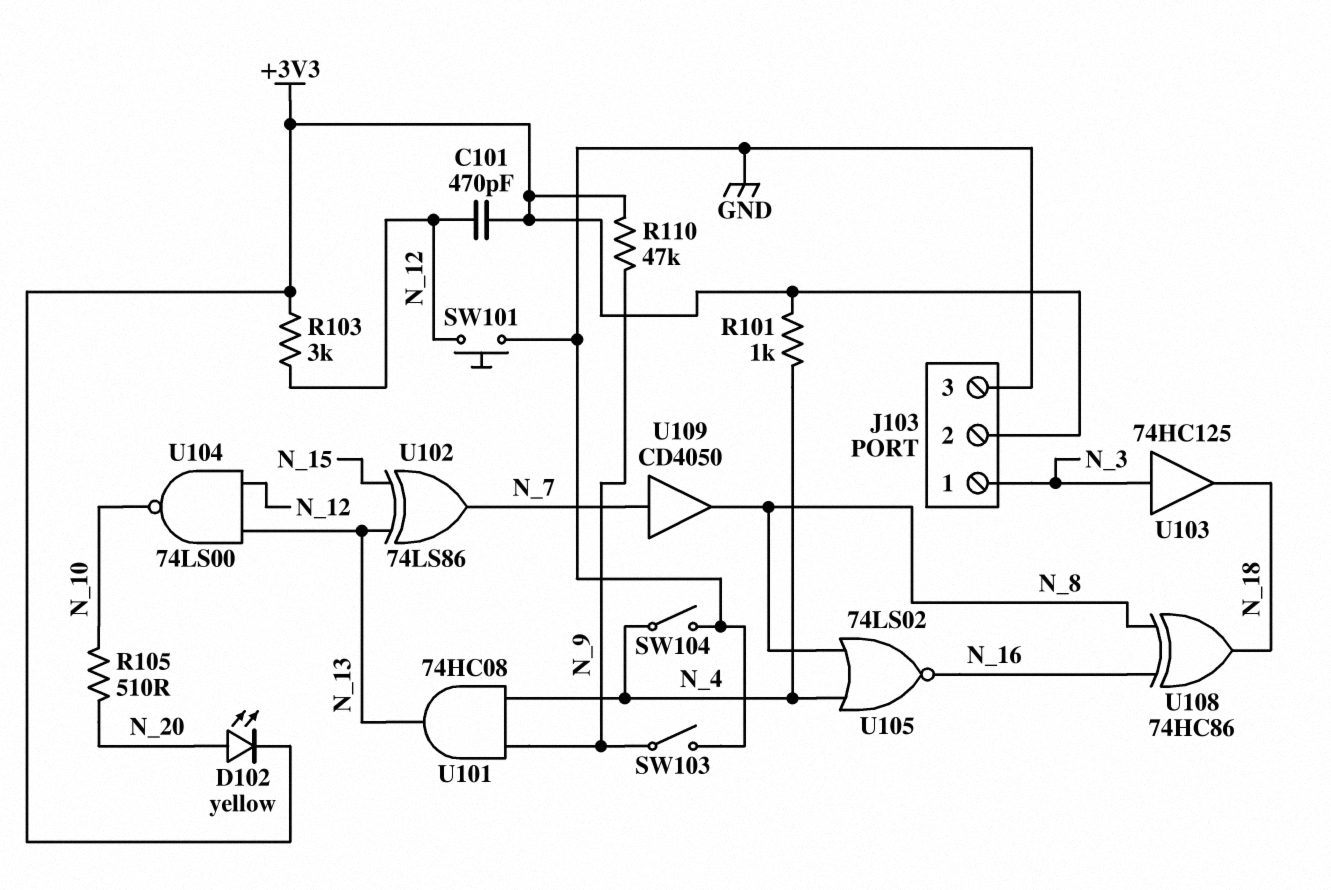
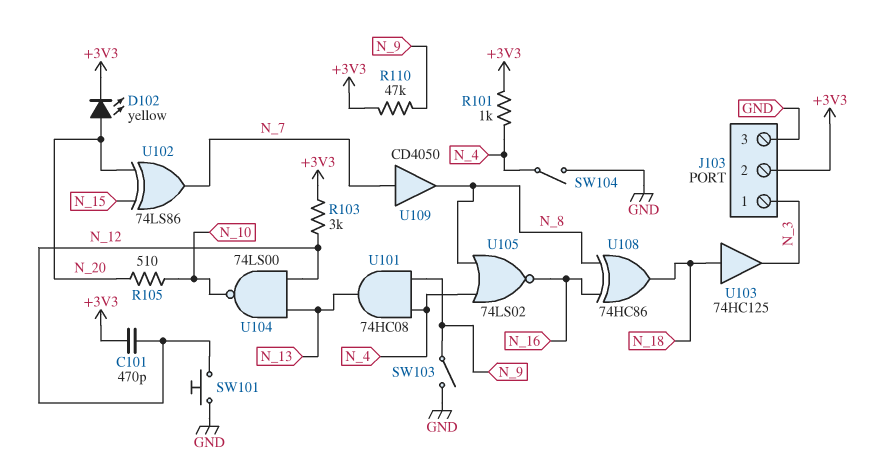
U102: XOR 74LS86 (in N_13, in N_15, out N_7) -> XOR 74LS86 (in N_15, in N_20, out N_7)
U103: buffer 74HC125 (in N_3, out N_18) -> buffer 74HC125 (in N_18, out N_3)

